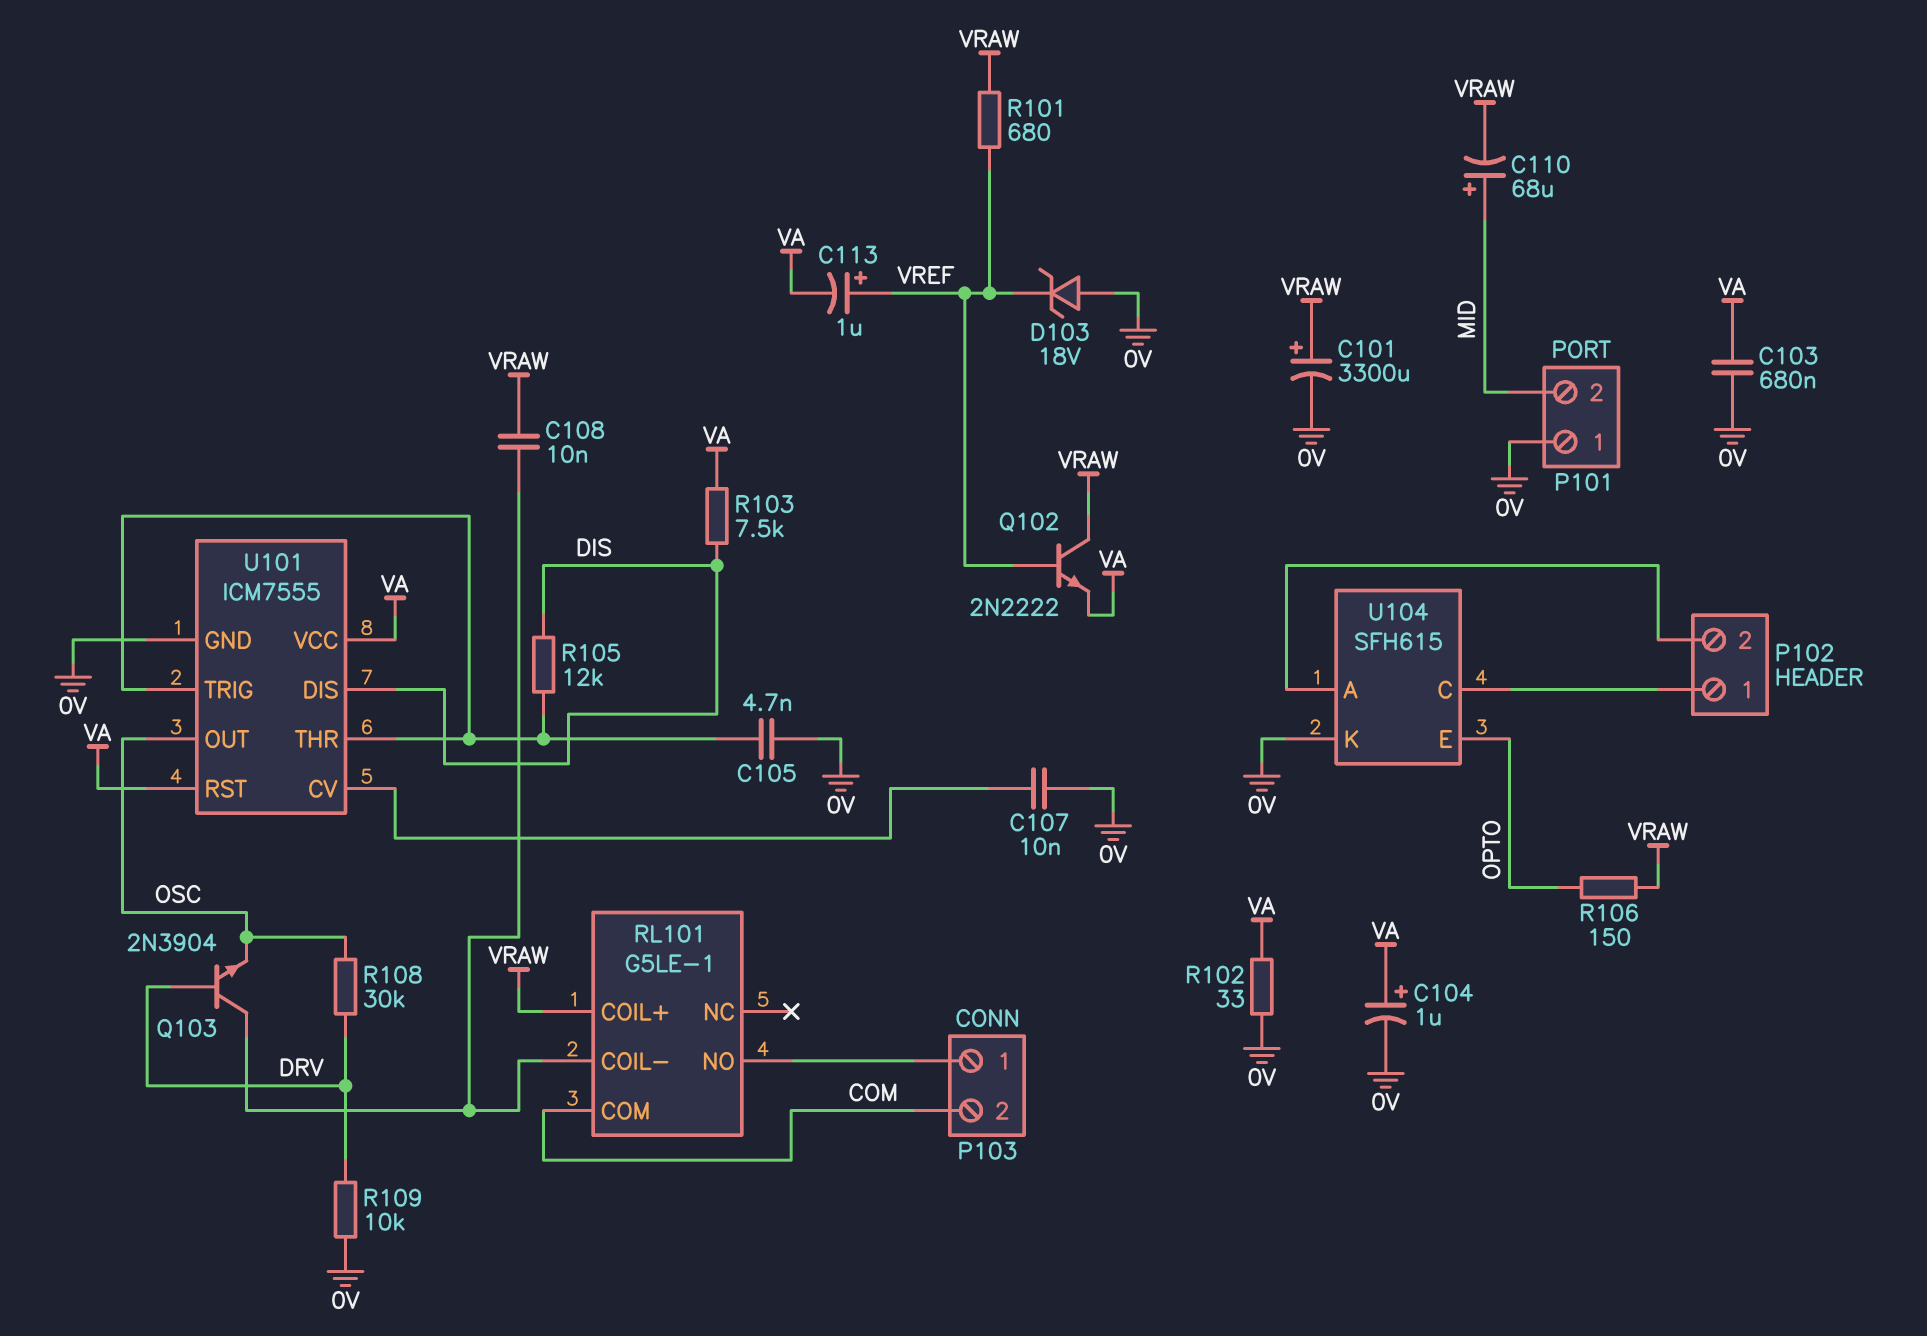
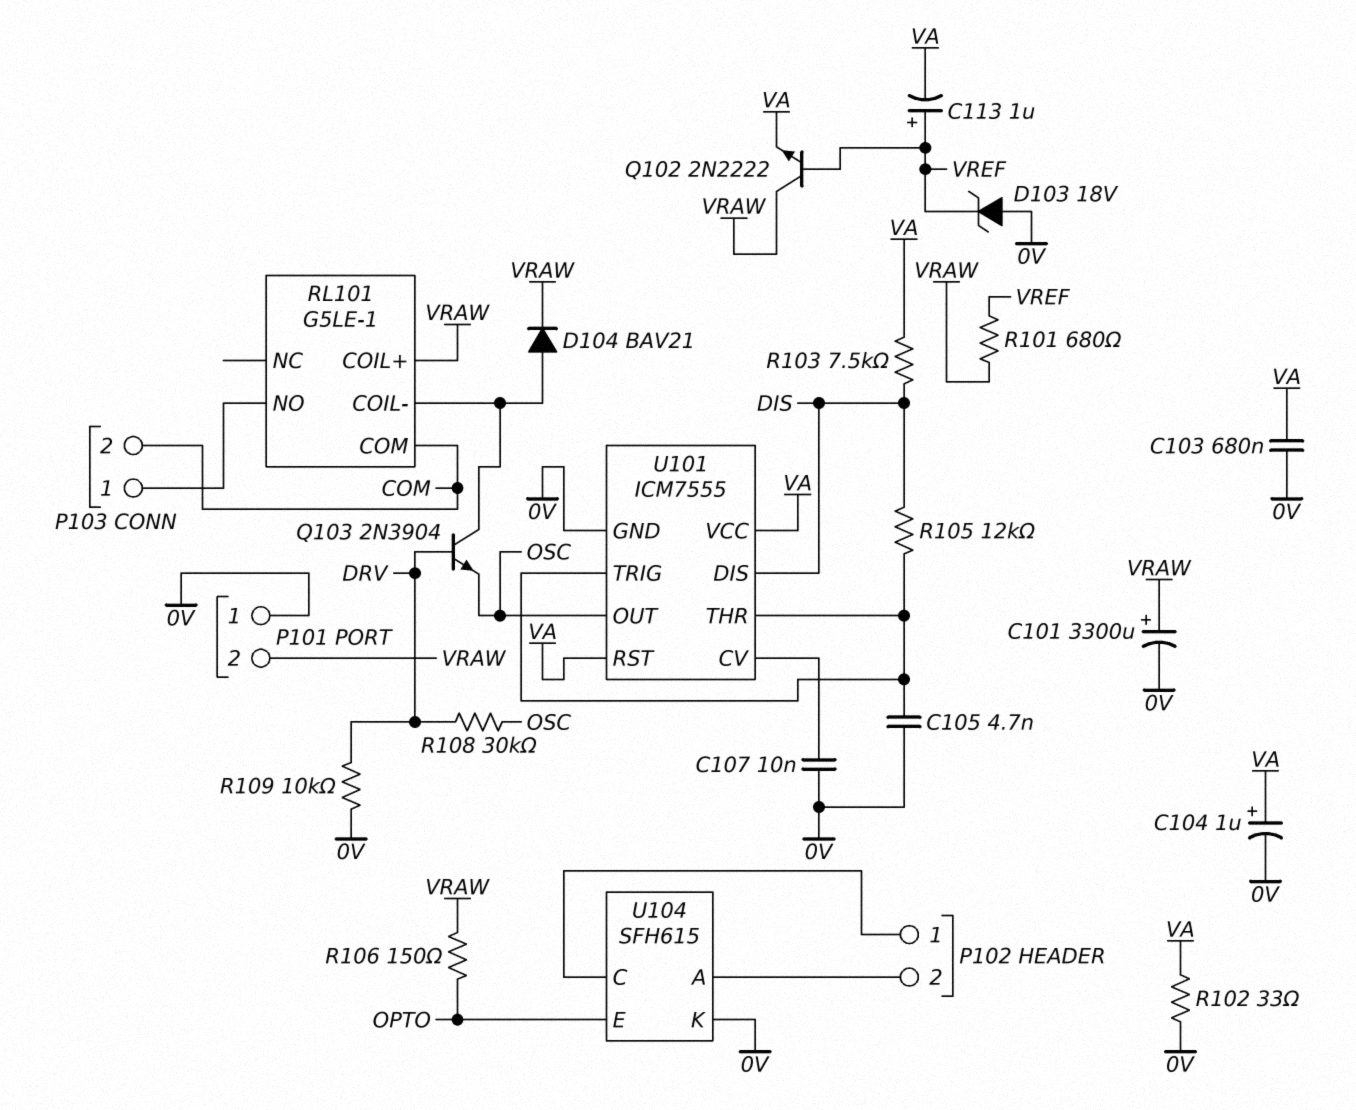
C108: 10nF (RL101/COIL-, VRAW) -> none
C110: 68uF (plus MID, minus VRAW) -> none
D104: none -> diode BAV21 (A RL101/COIL-, K VRAW)
P101 pin 2: MID -> VRAW

